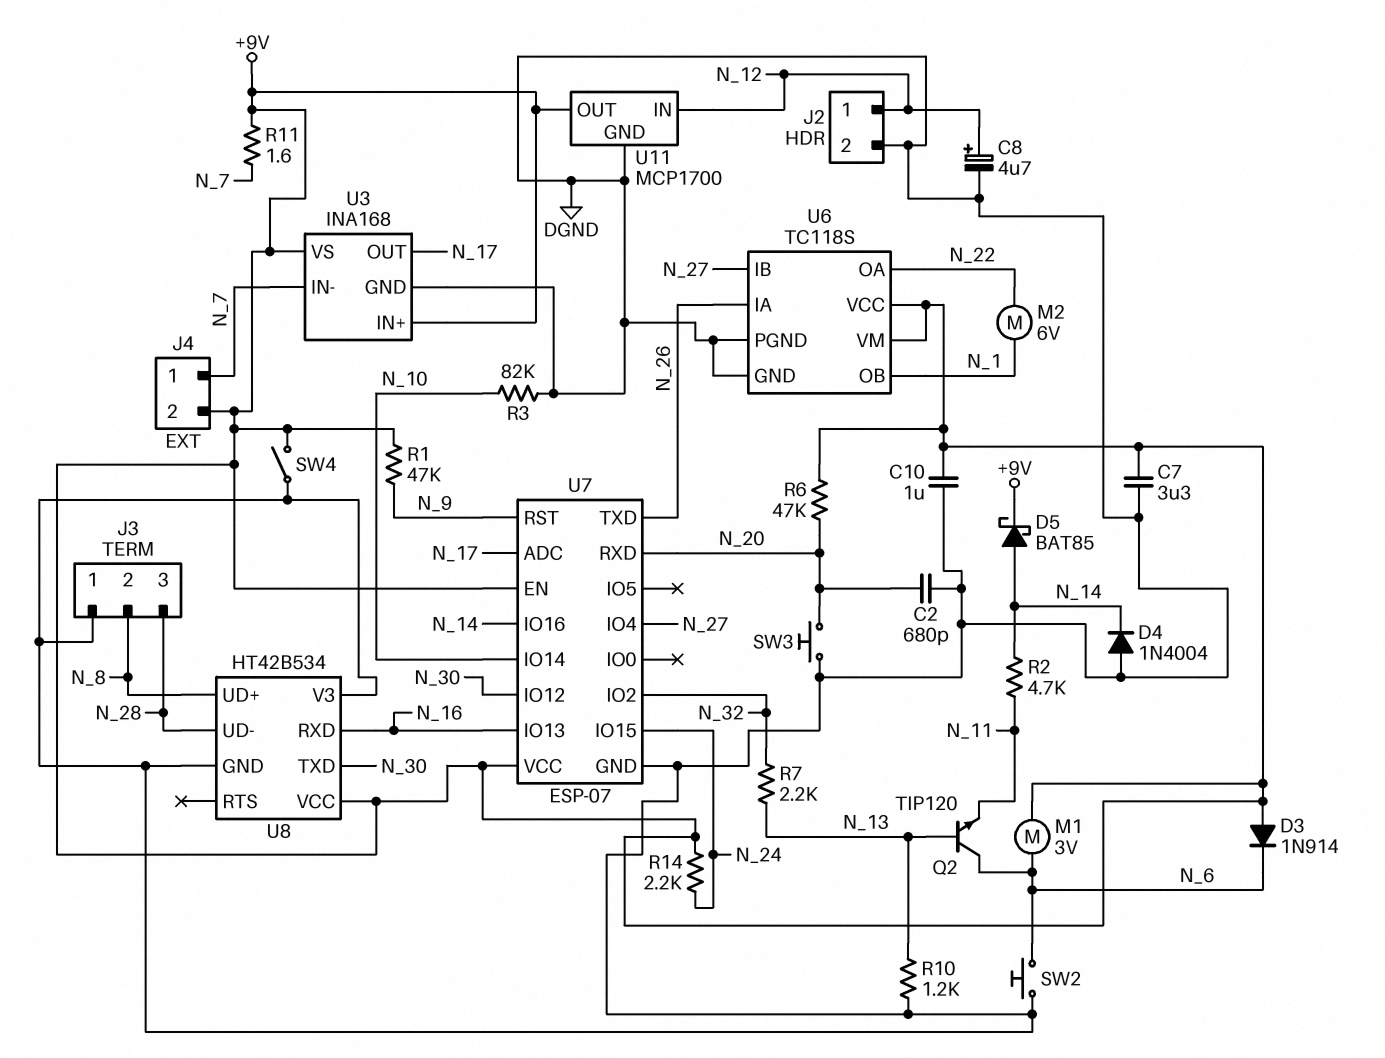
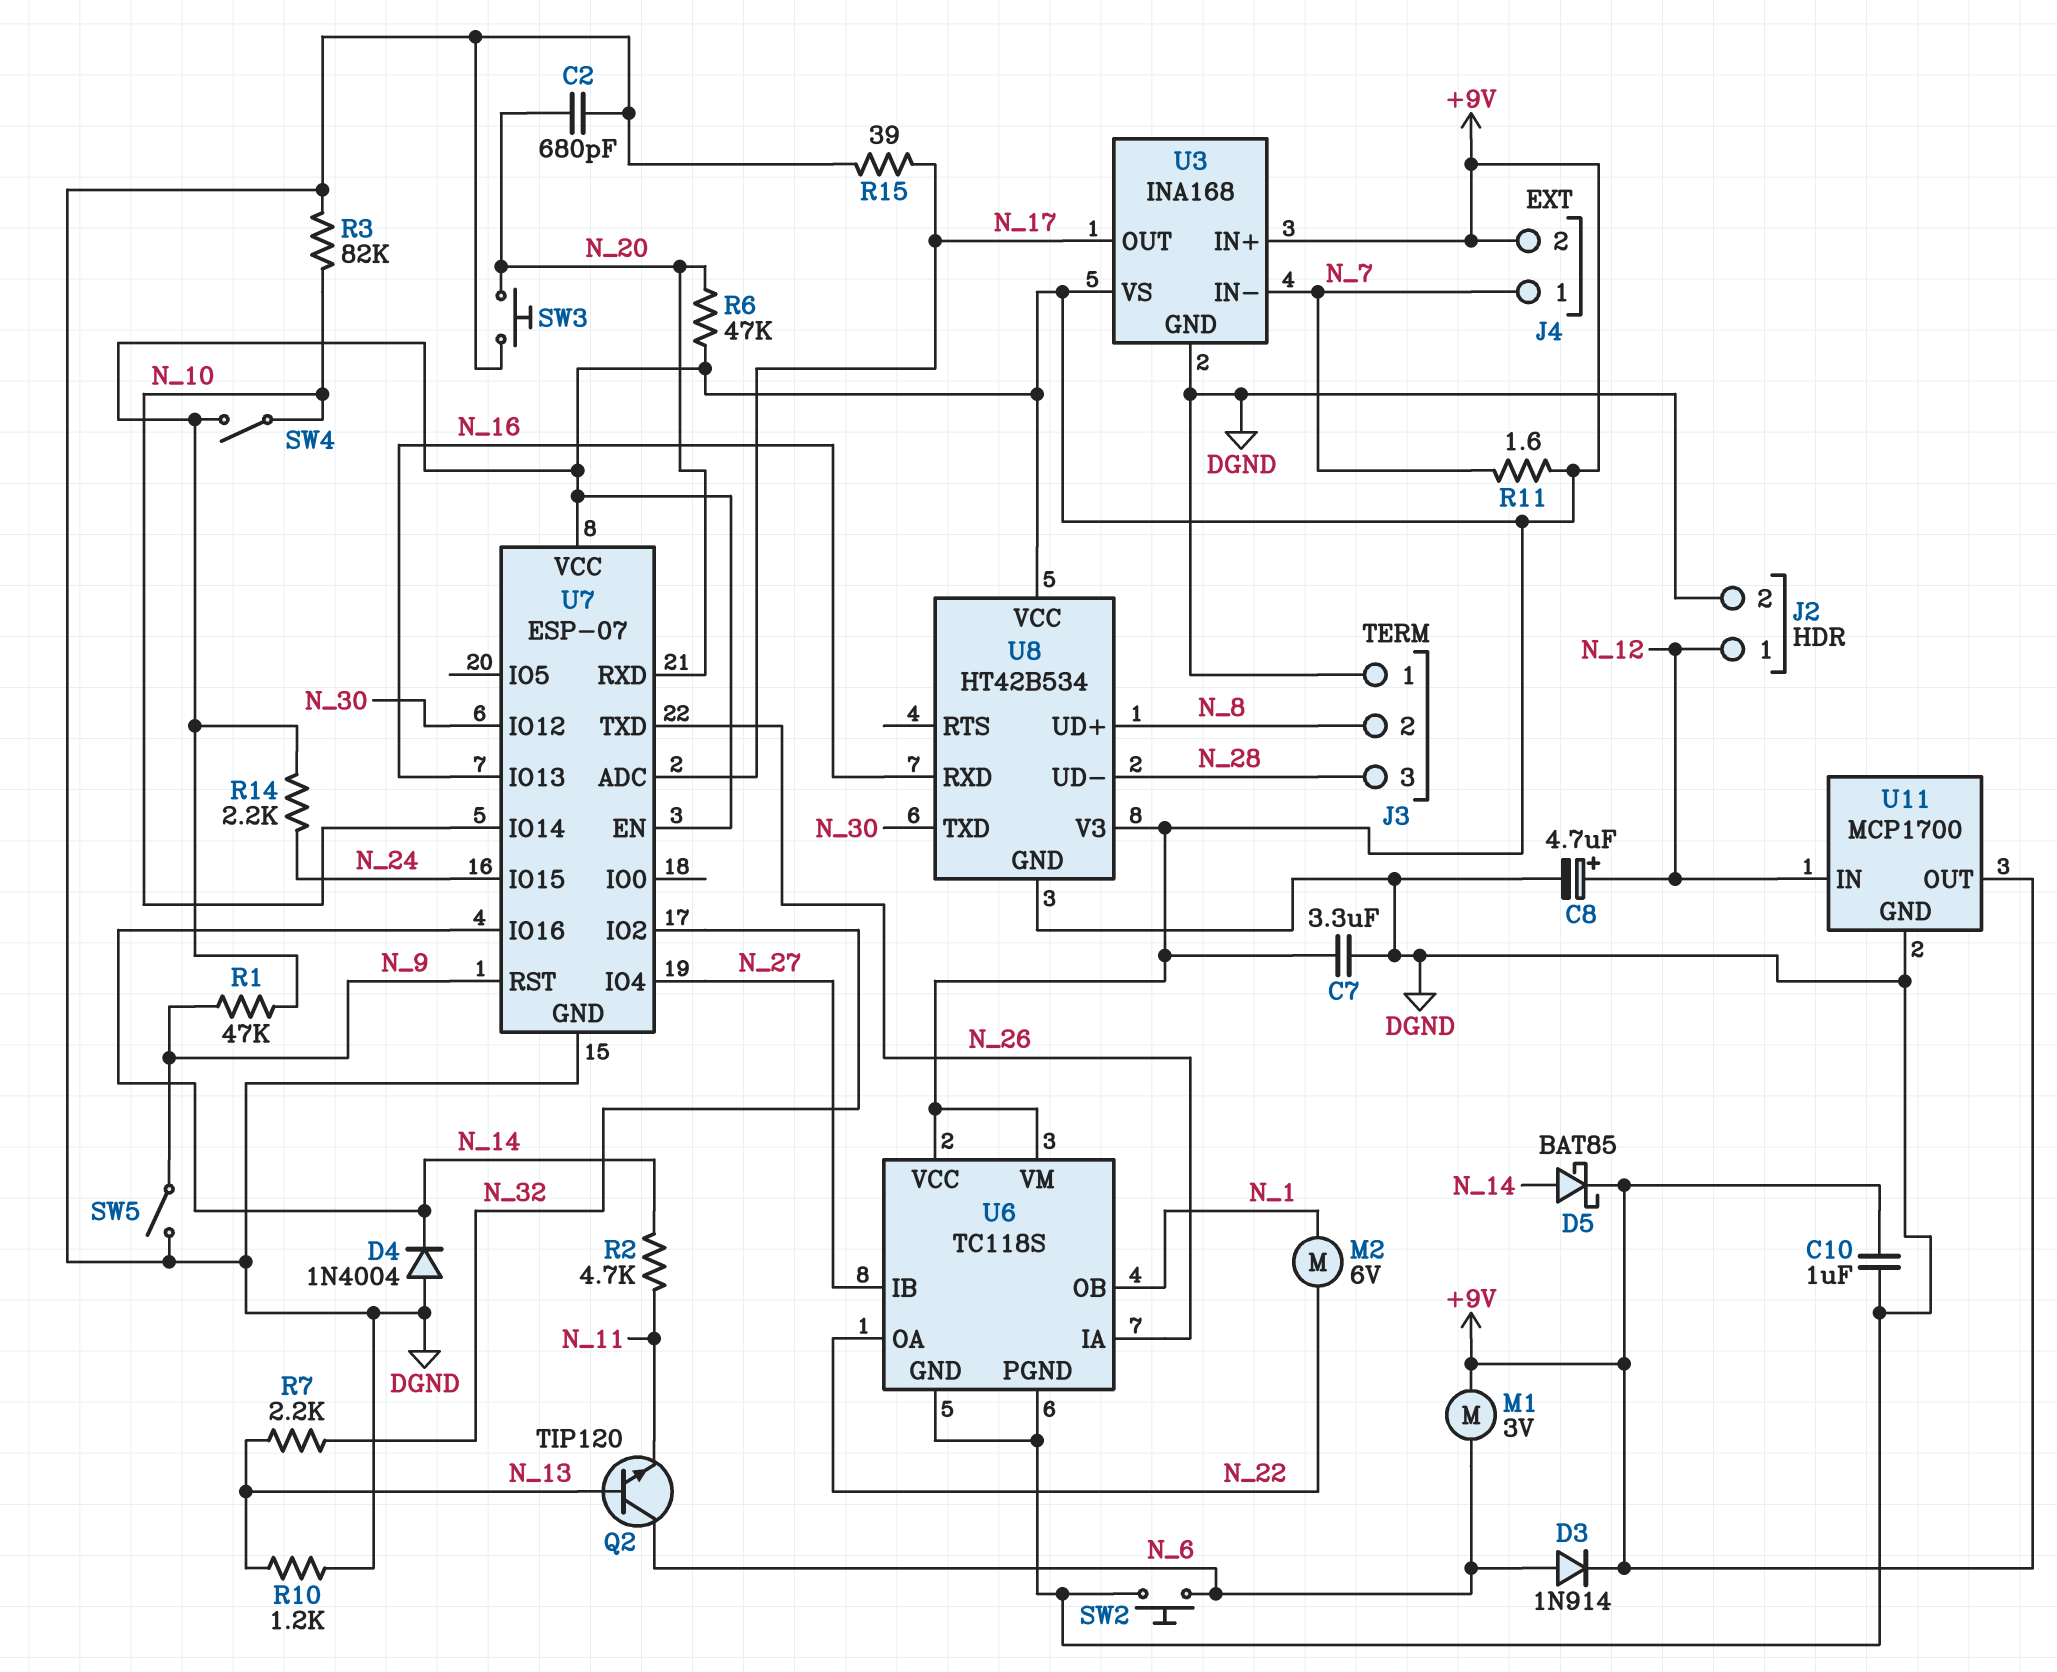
D3: diode 1N914 (A +9V, K N_6) -> diode 1N914 (A N_6, K +9V)
R15: none -> 39 (DGND, N_17)
SW4: switch (+9V, DGND) -> switch (+9V, N_10)
SW5: none -> switch (DGND, N_9)
U8 pin V3: DGND -> +9V

